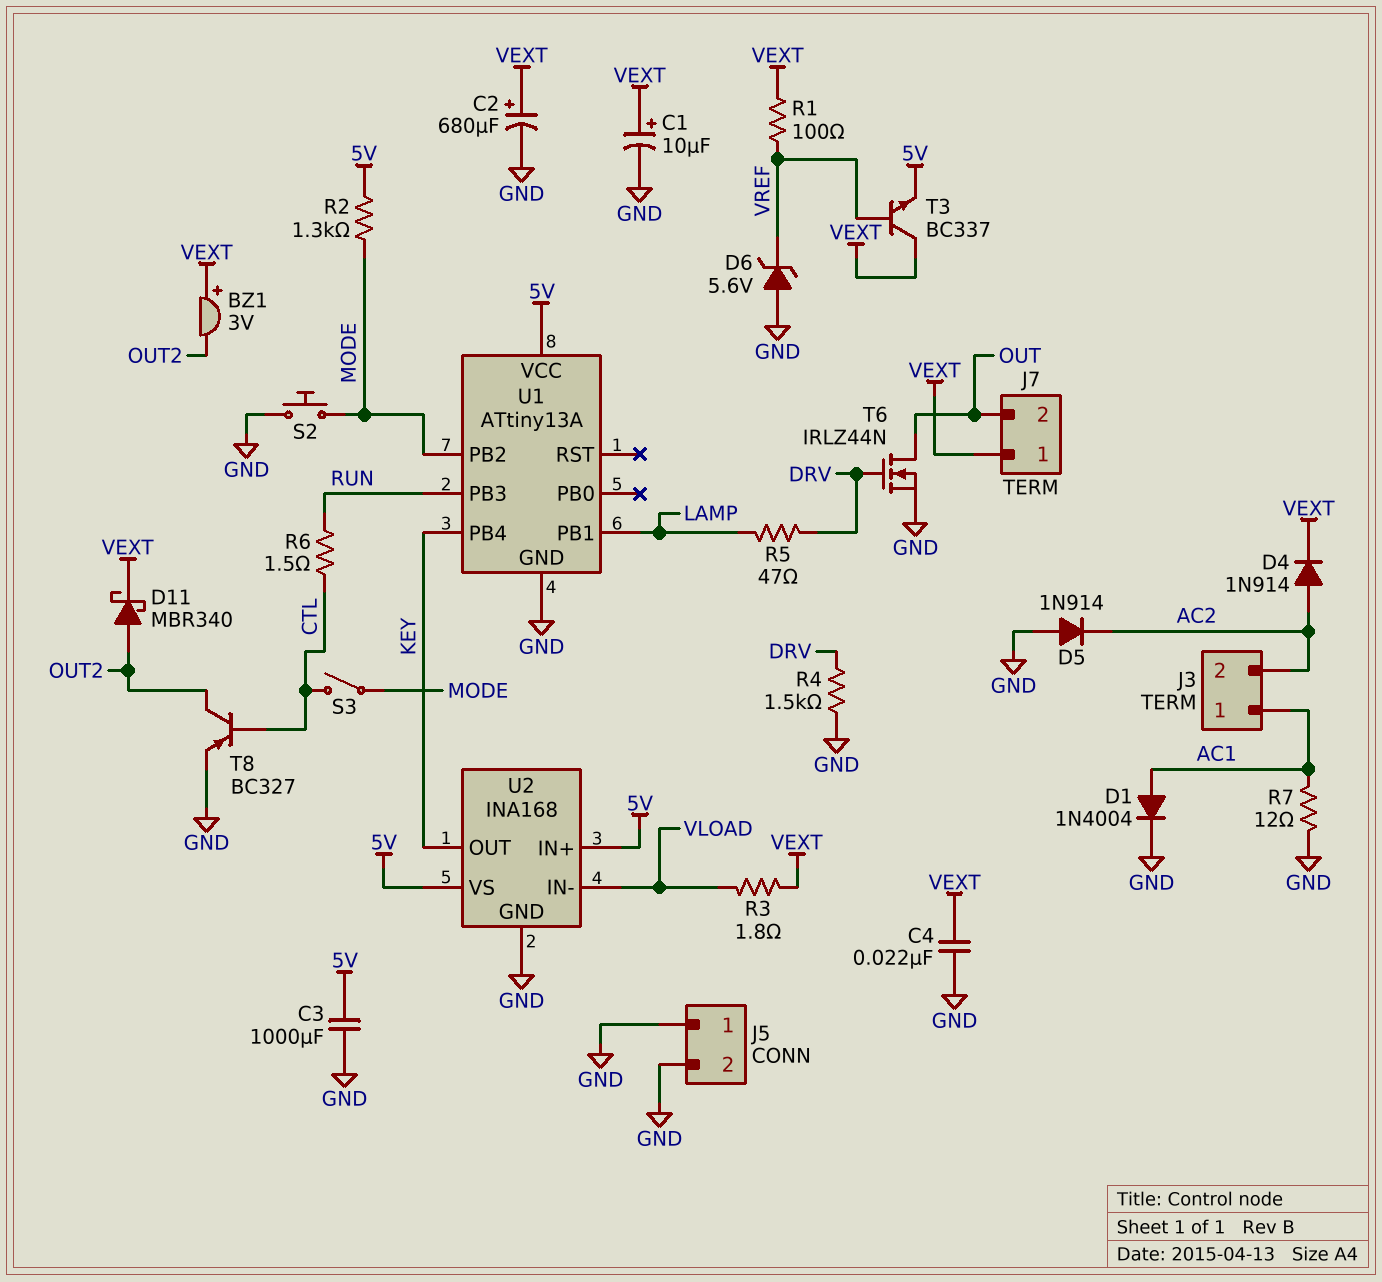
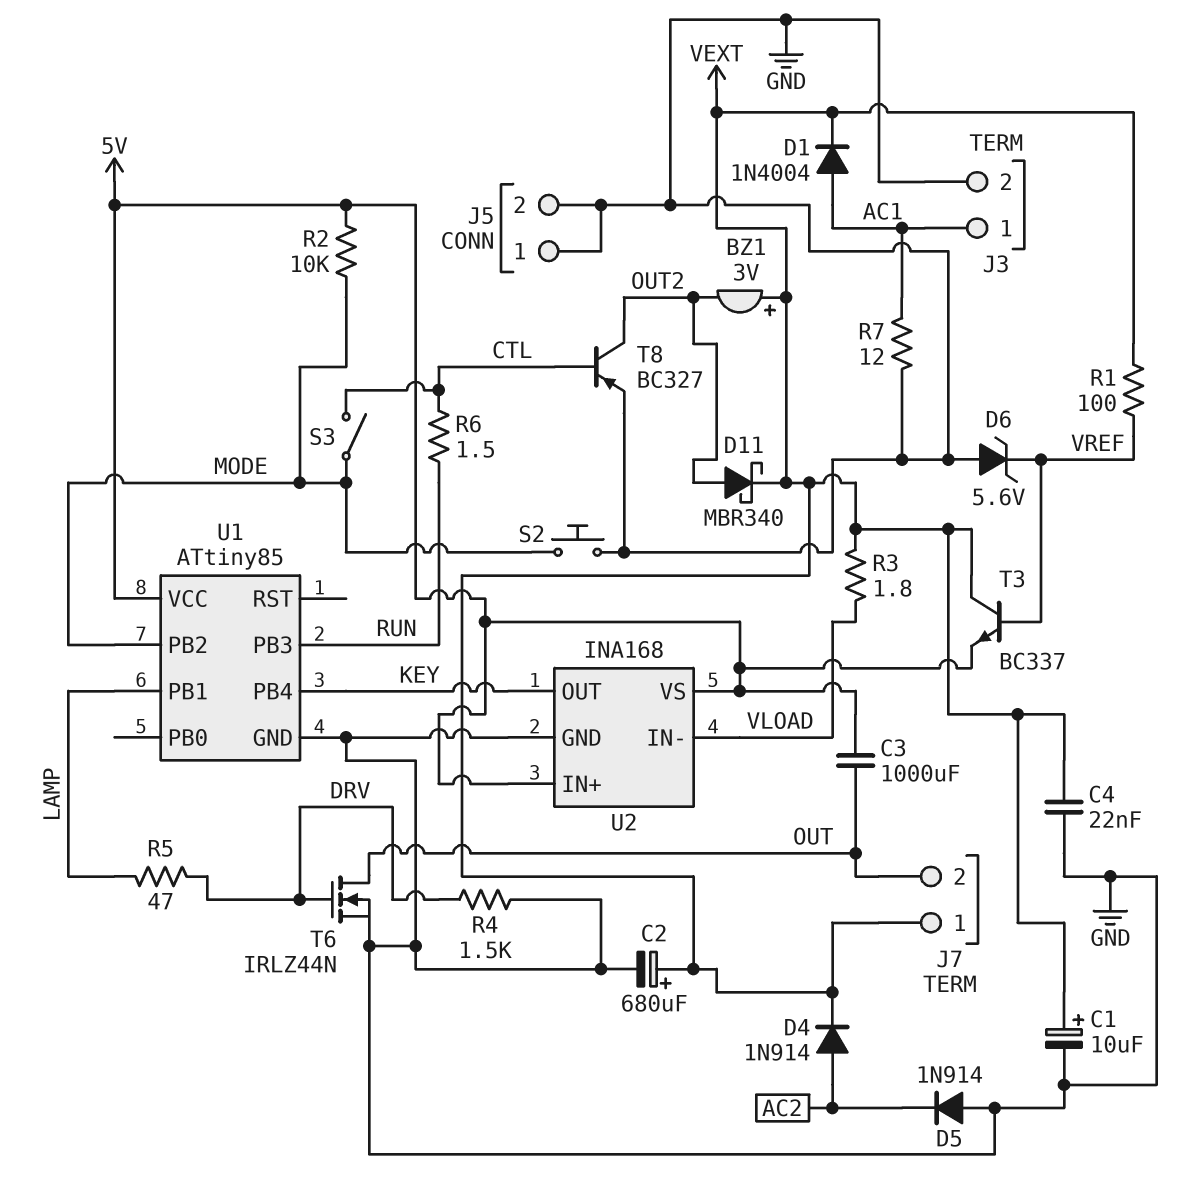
C3: 1000uF (5V, GND) -> 1000uF (5V, OUT)
D1: diode 1N4004 (A AC1, K GND) -> diode 1N4004 (A AC1, K VEXT)
J3 pin 2: AC2 -> GND
R2: 1.3k (5V, MODE) -> 10k (5V, MODE)
U1: ATtiny13A -> ATtiny85

